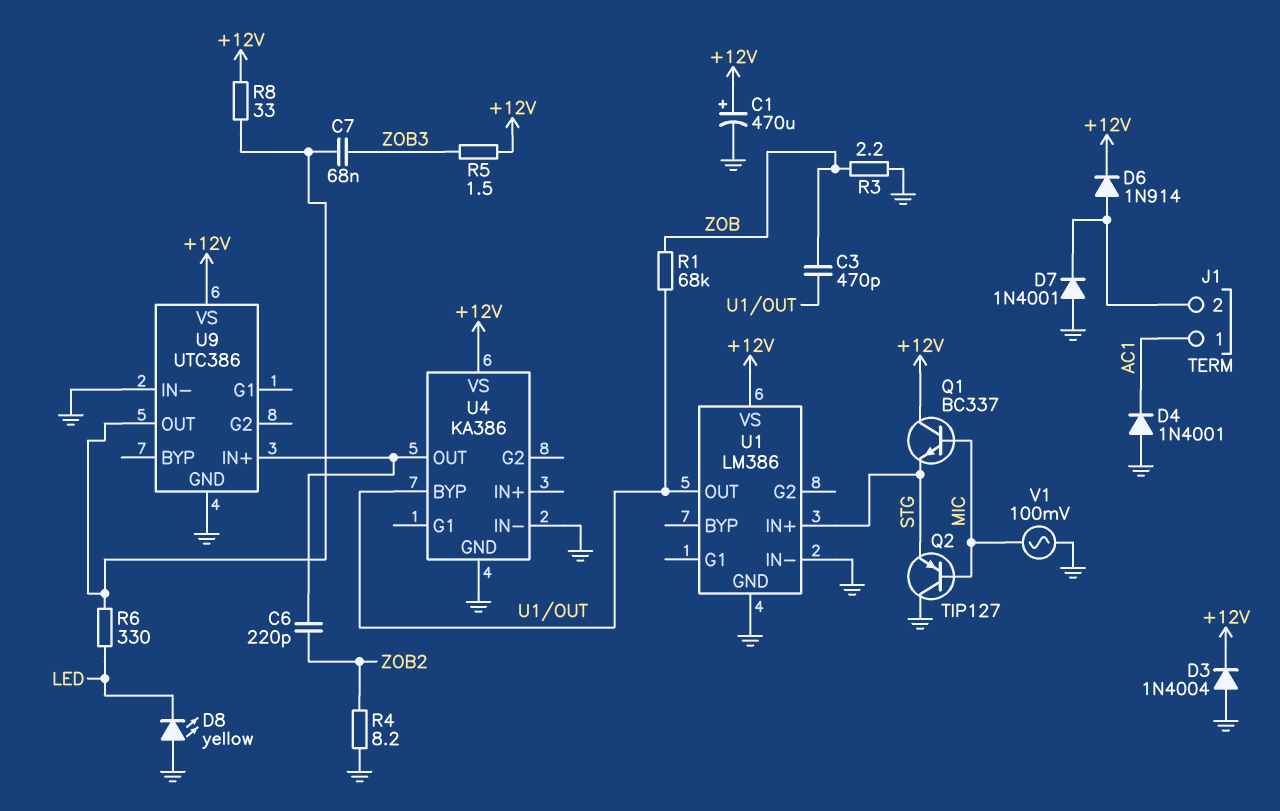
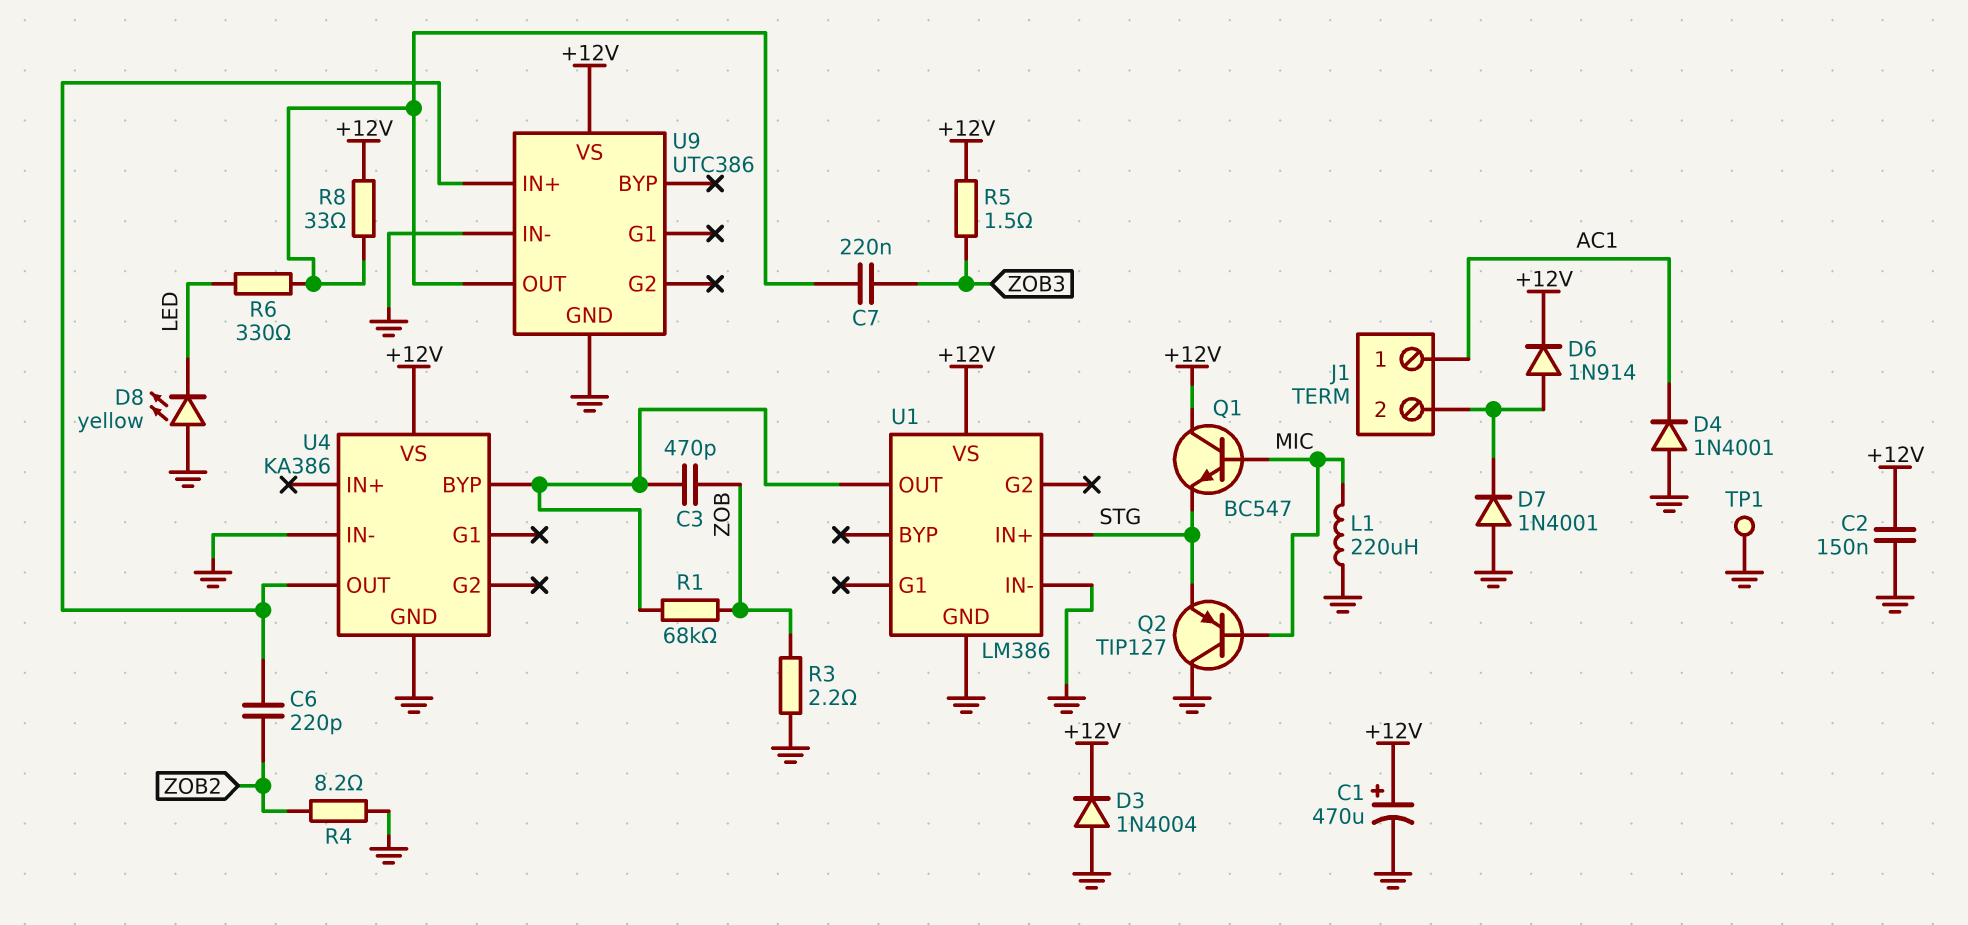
C2: none -> 150nF (+12V, GND)
C7: 68nF (U9/OUT, ZOB3) -> 220nF (U9/OUT, ZOB3)
L1: none -> 220uH (GND, MIC)
Q1: NPN BC337 (B MIC, C +12V, E STG) -> NPN BC547 (B MIC, C +12V, E STG)
TP1: none -> test point (GND)
V1: AC 100mV (GND, MIC) -> none

